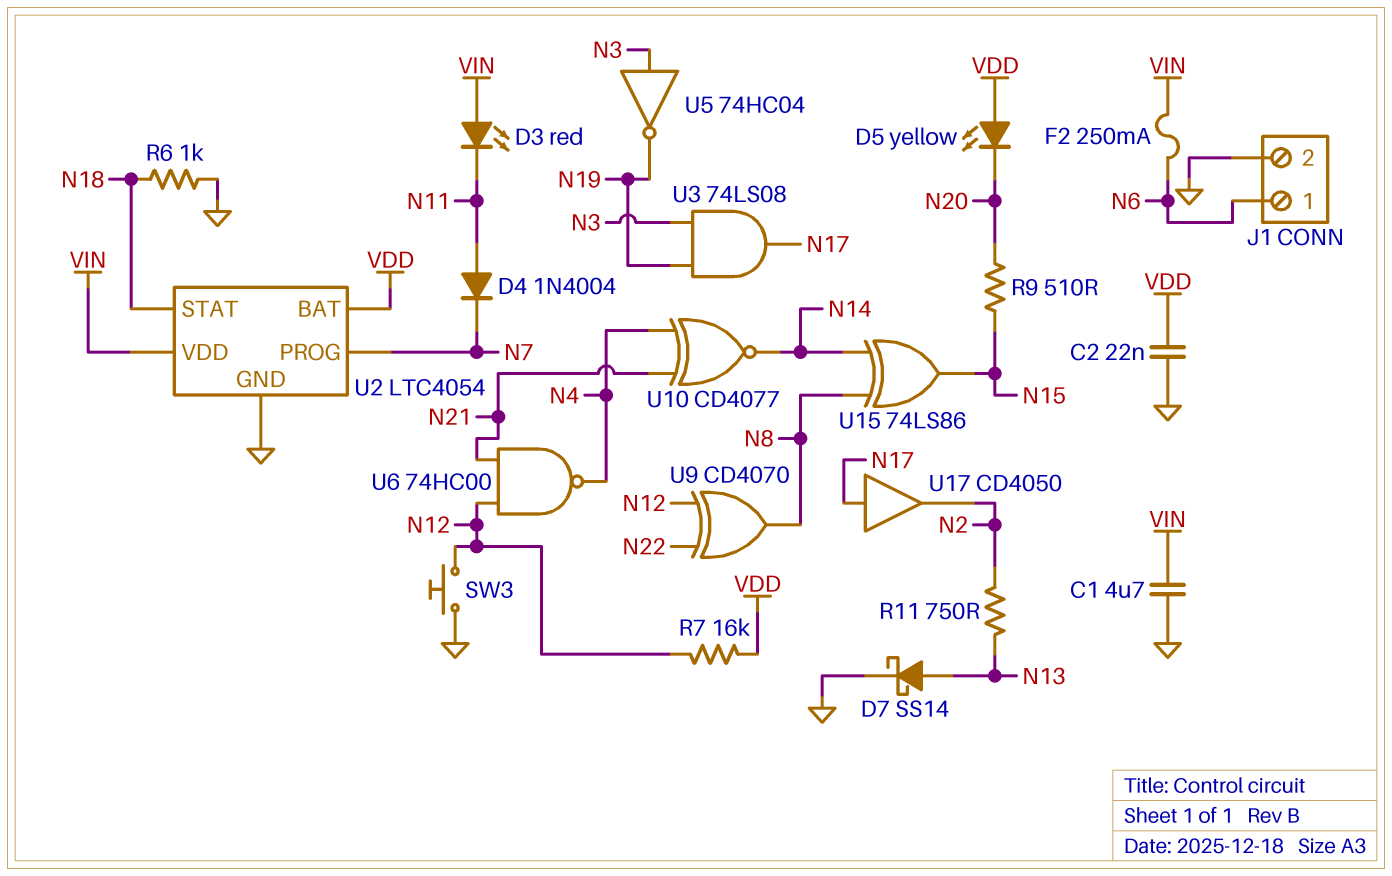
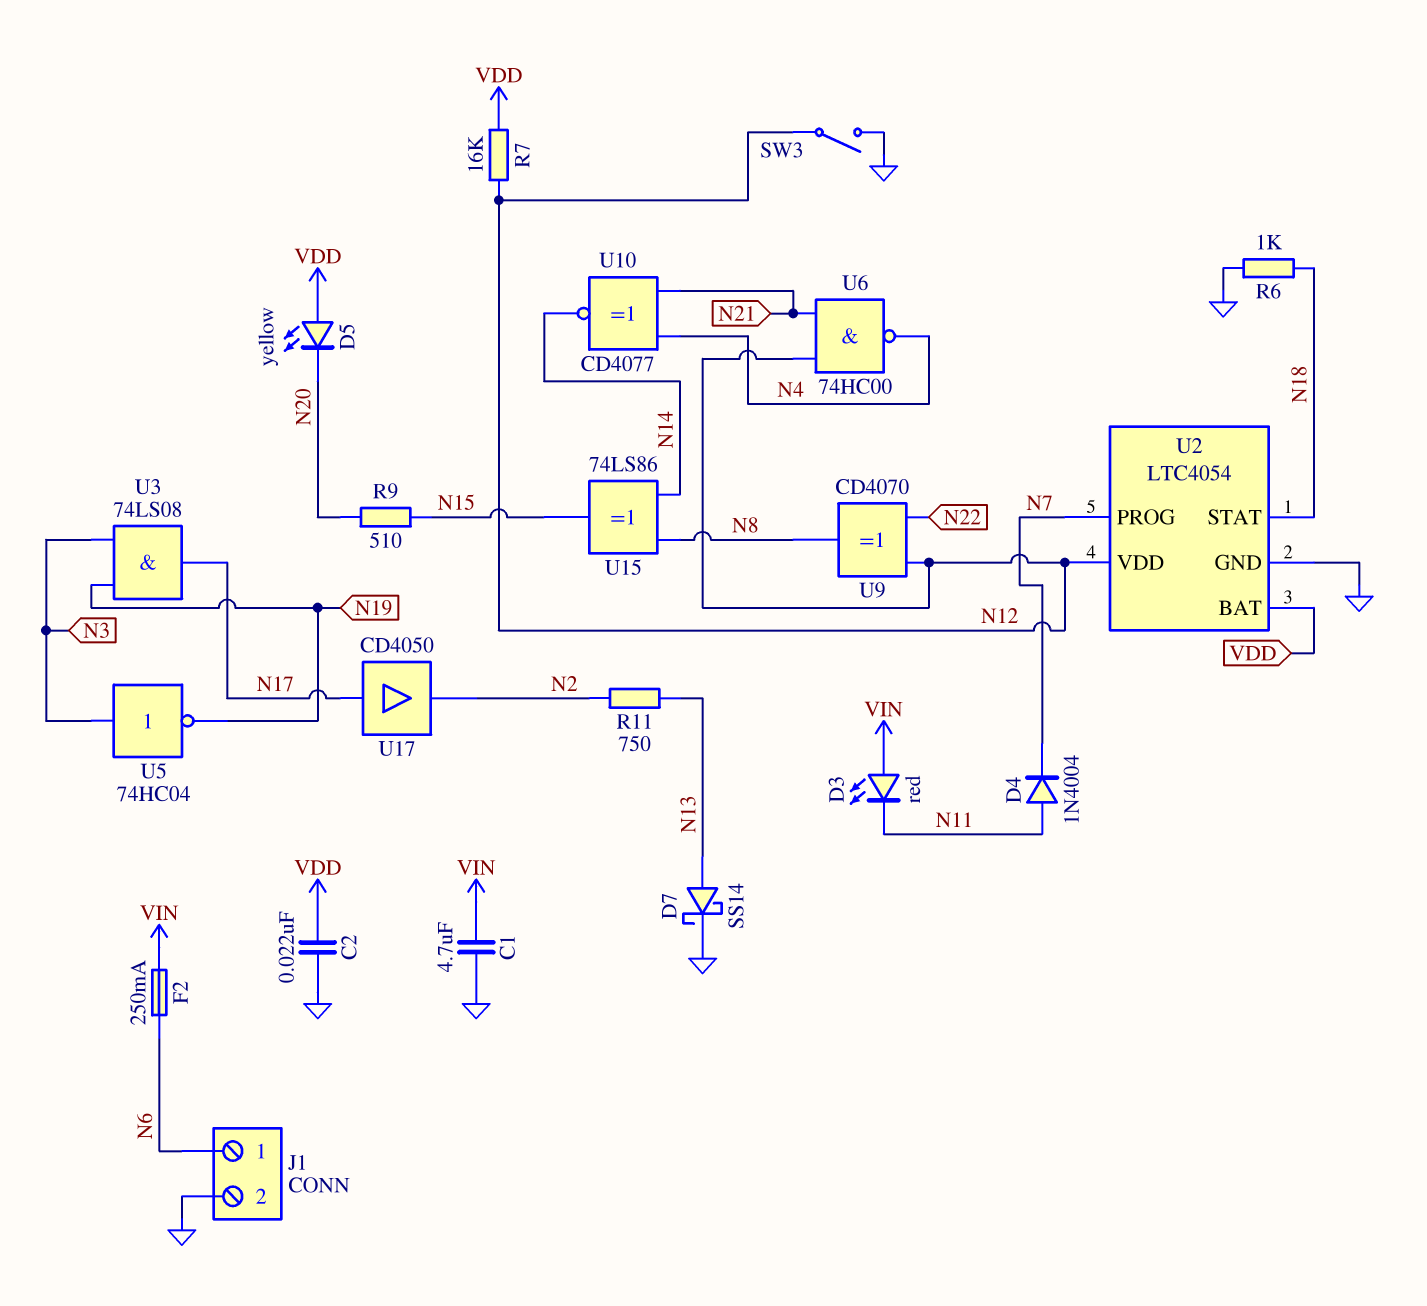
SW3: button (GND, N12) -> switch (GND, N12)
U2 pin VDD: VIN -> N12

